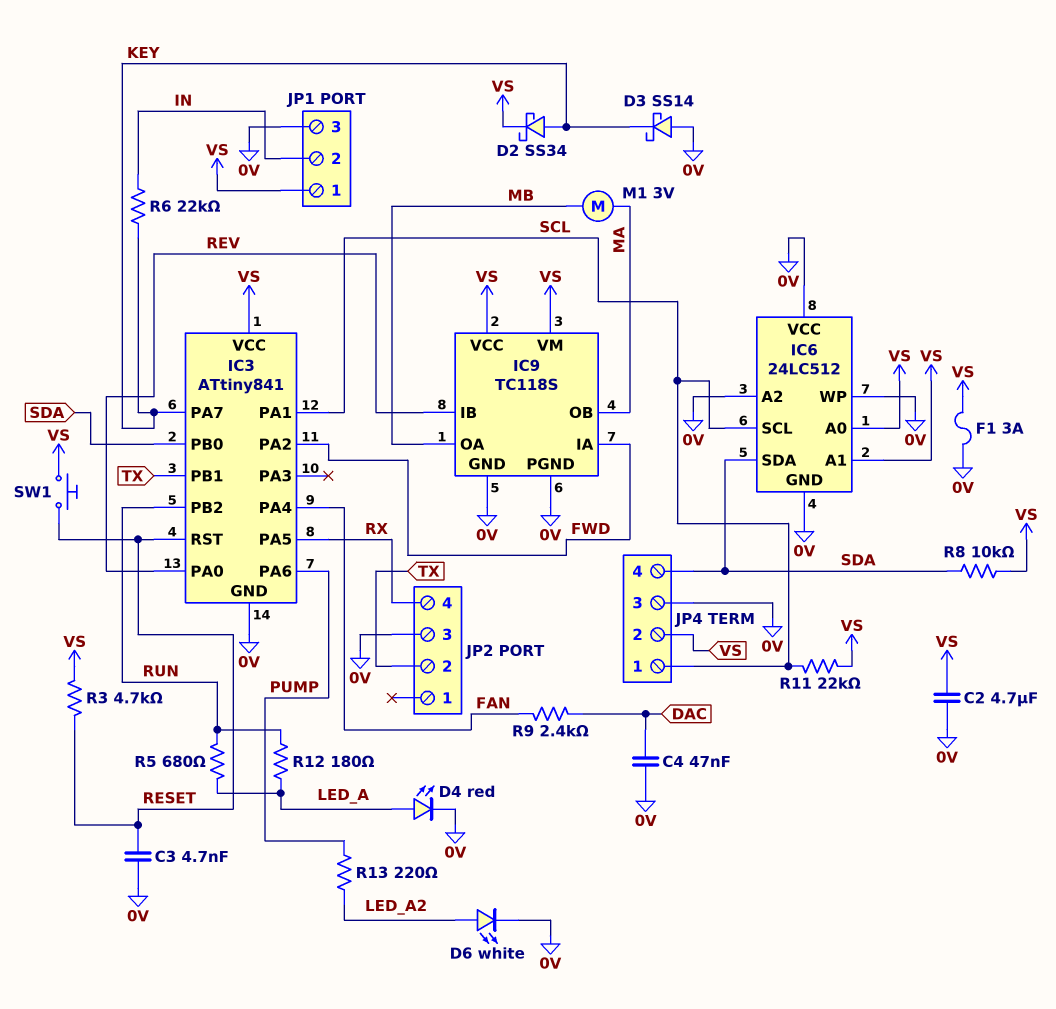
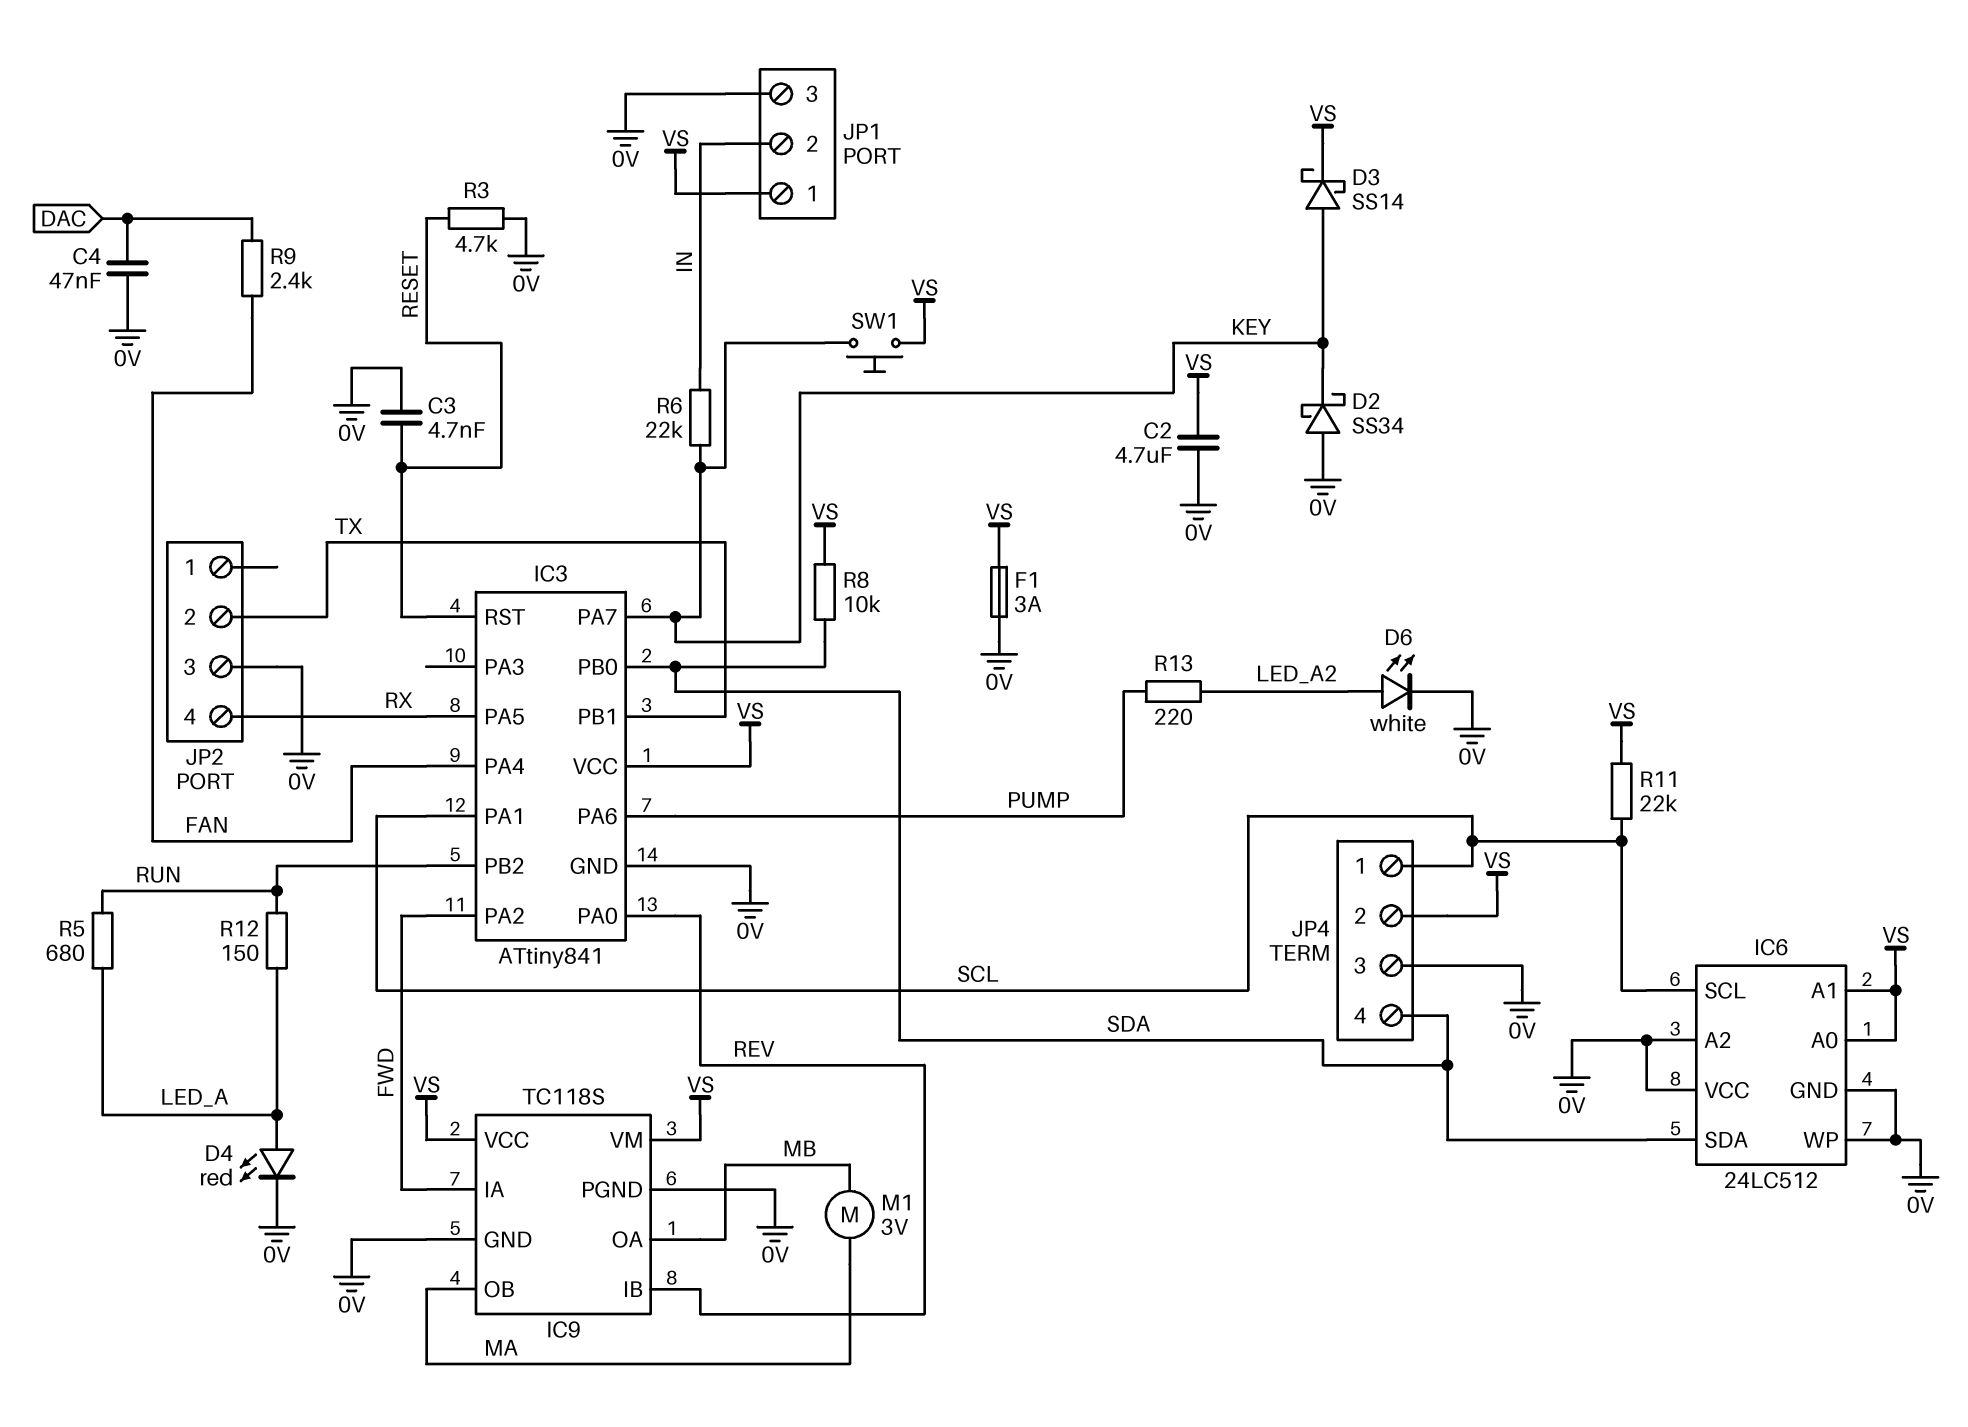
D2: schottky SS34 (A KEY, K VS) -> schottky SS34 (A 0V, K KEY)
D3: schottky SS14 (A 0V, K KEY) -> schottky SS14 (A KEY, K VS)
R3: 4.7k (RESET, VS) -> 4.7k (0V, RESET)
R12: 180 (LED_A, RUN) -> 150 (LED_A, RUN)
SW1: button (RESET, VS) -> button (KEY, VS)

